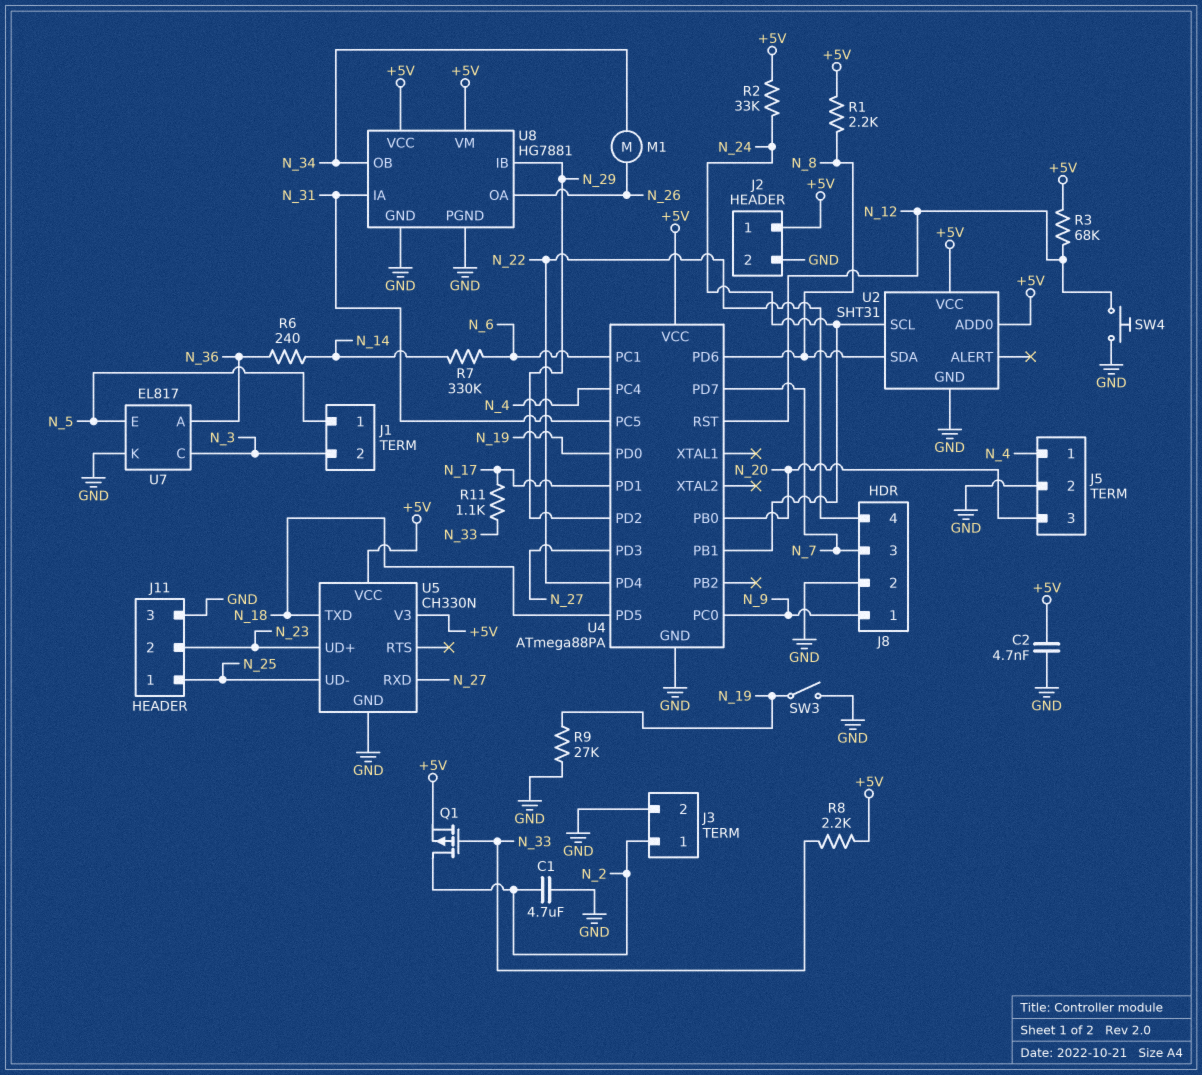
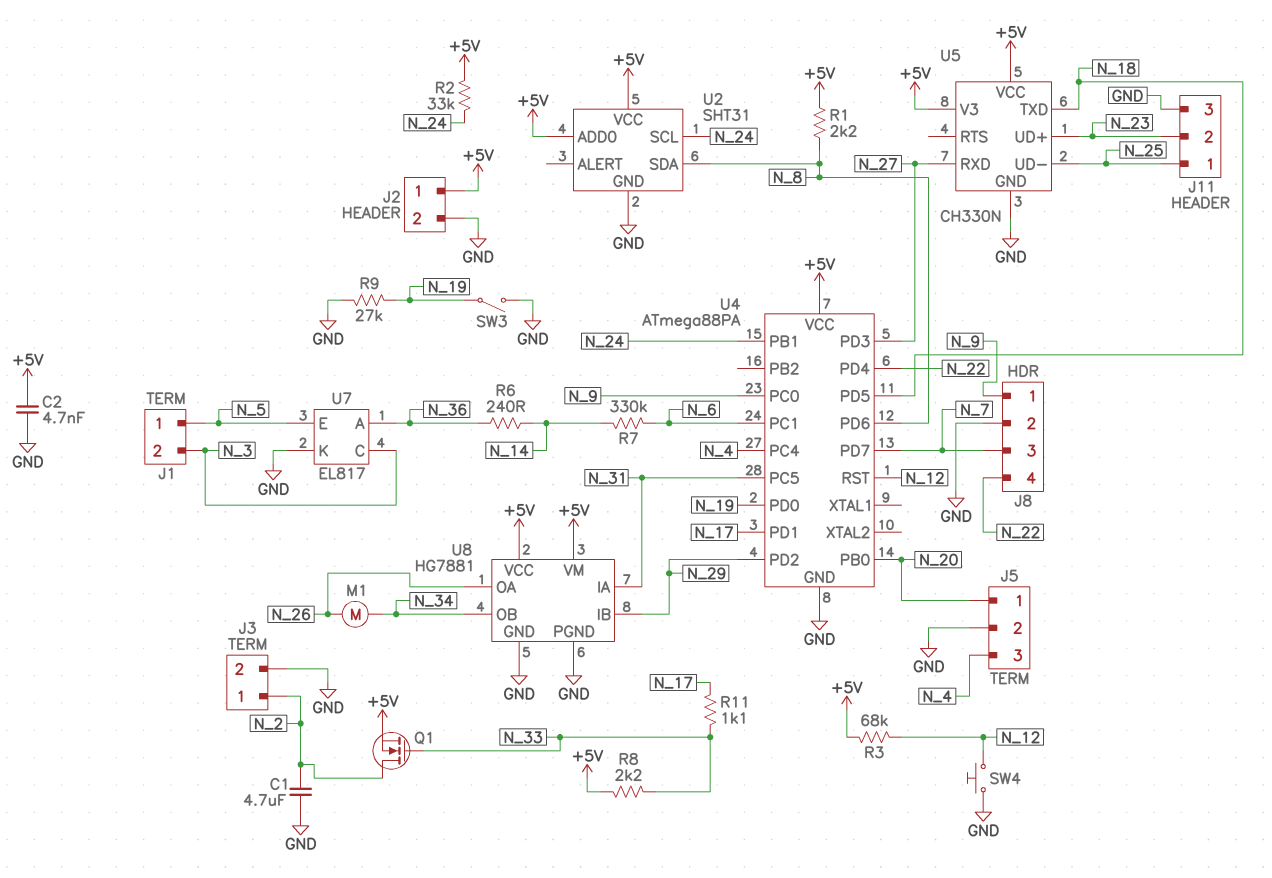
J5 pin 1: N_4 -> N_20
J5 pin 3: N_20 -> N_4
Q1: PMOS (G N_33, D N_2, S +5V) -> NMOS (G N_33, D N_2, S +5V)

